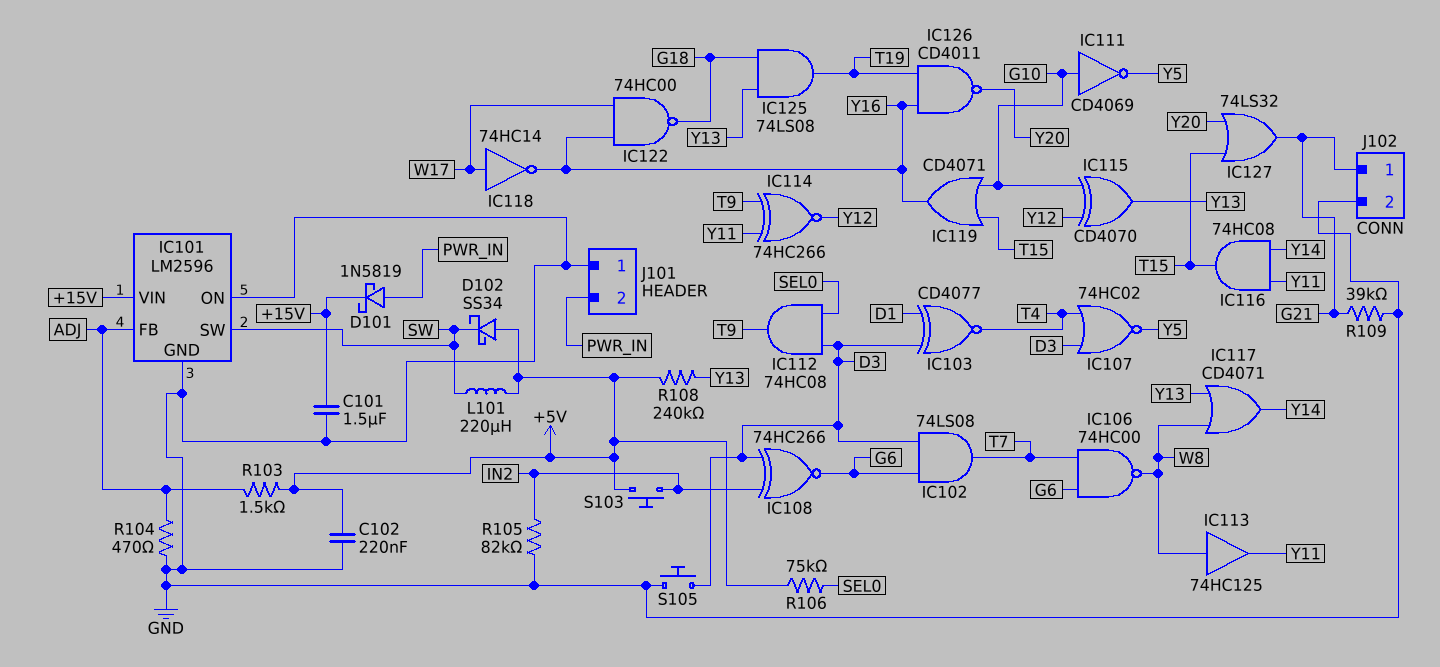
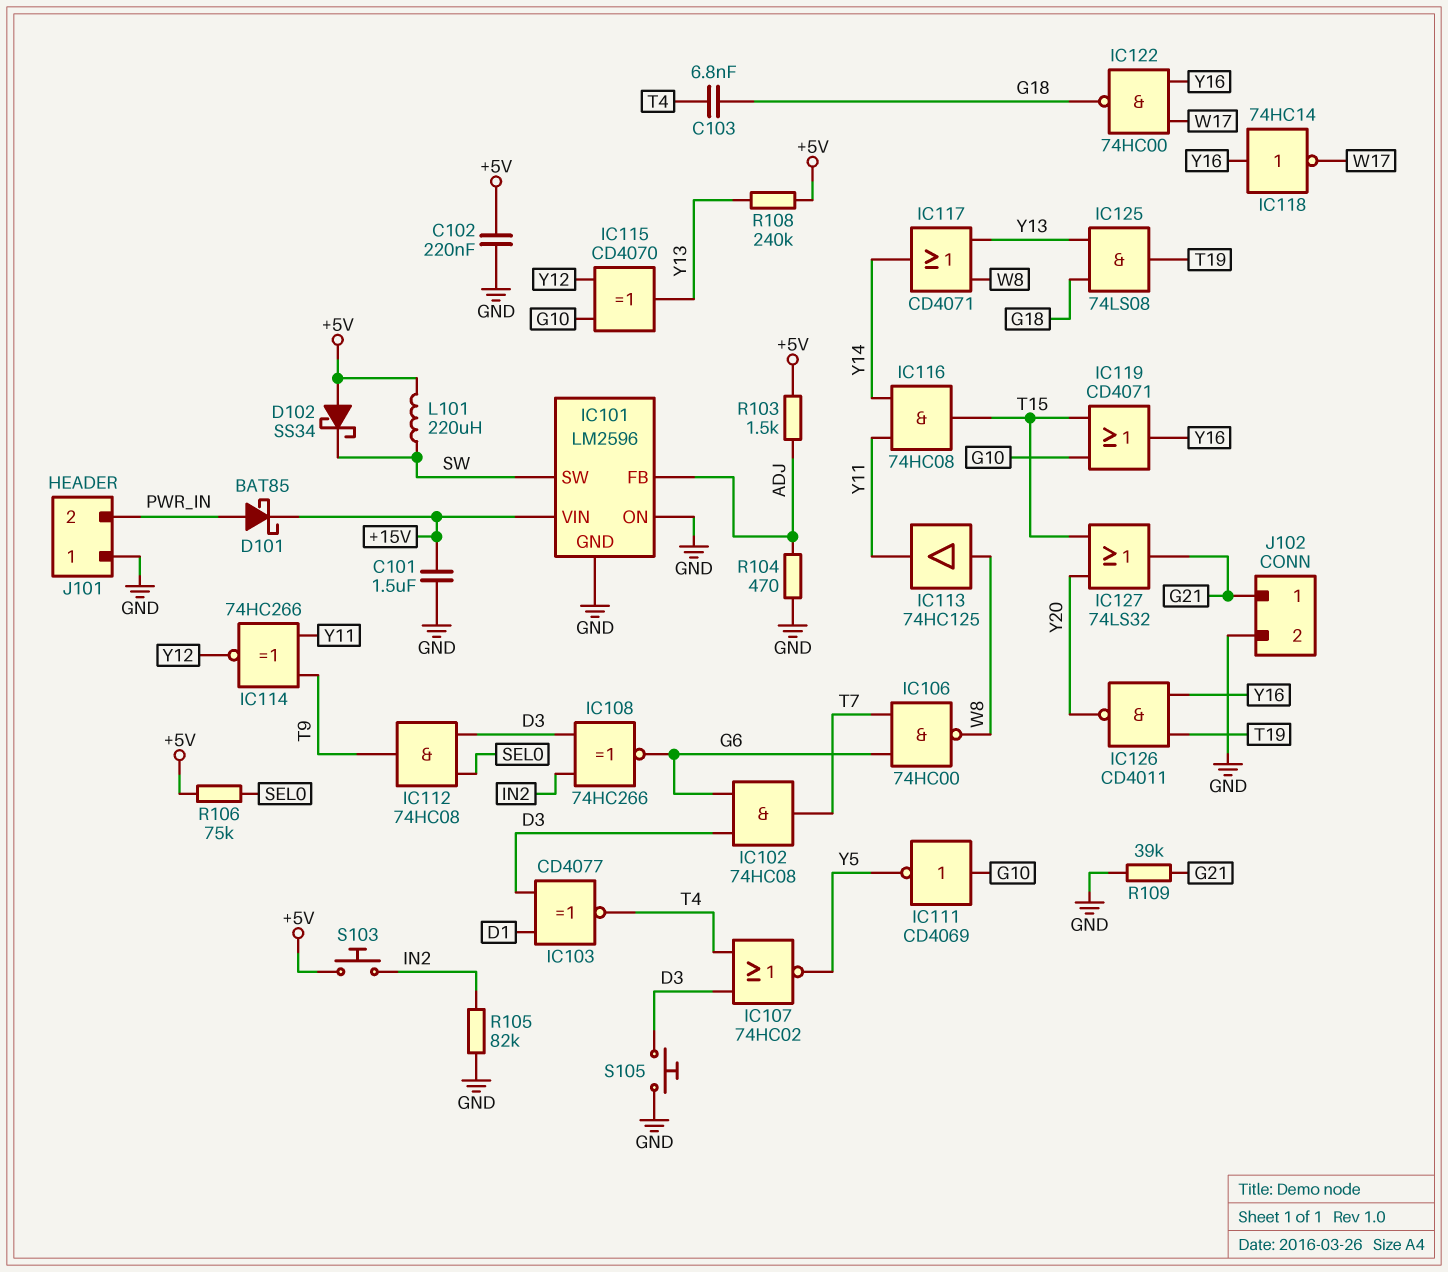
C103: none -> 6.8nF (G18, T4)
D101: schottky 1N5819 (A PWR_IN, K +15V) -> schottky BAT85 (A PWR_IN, K +15V)
IC102: AND 74LS08 (in D3, in G6, out T7) -> AND 74HC08 (in D3, in G6, out T7)
IC118: NOT 74HC14 (in W17, out Y16) -> NOT 74HC14 (in Y16, out W17)

